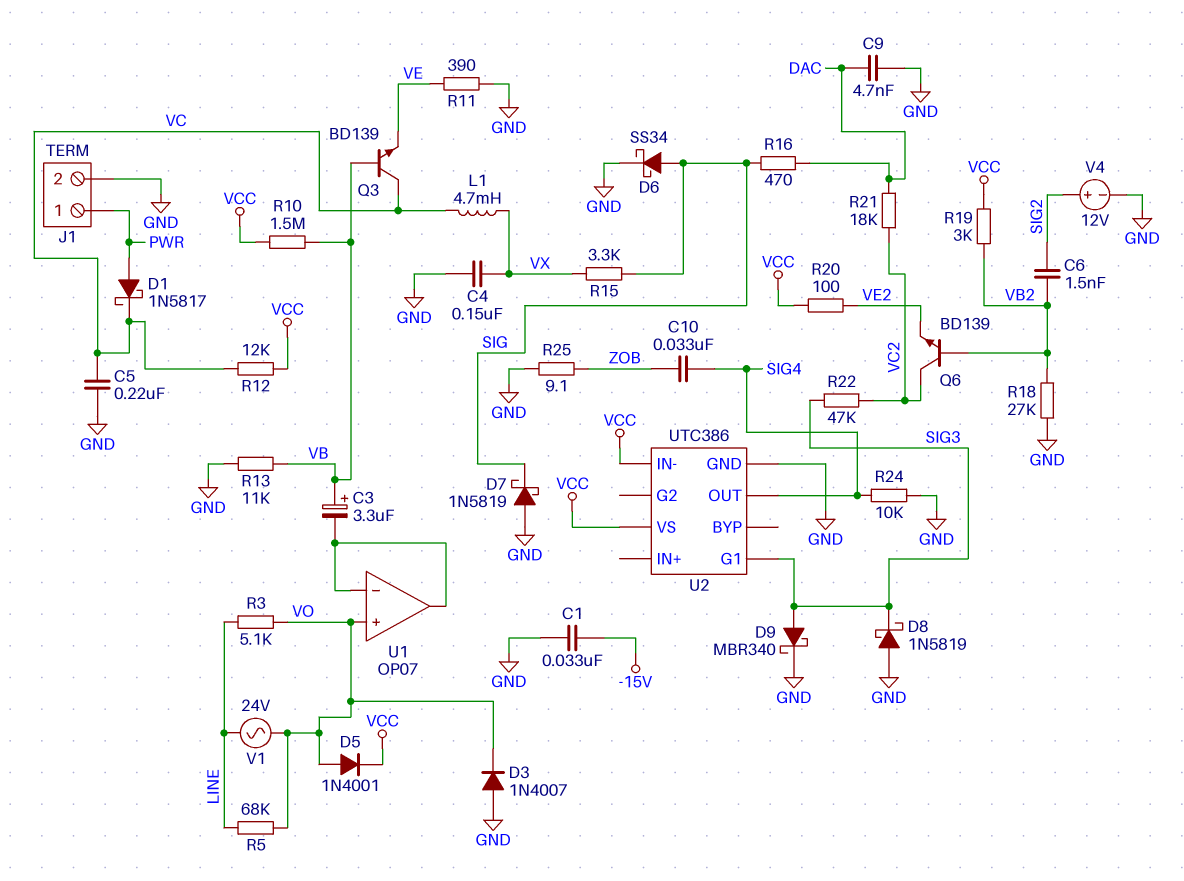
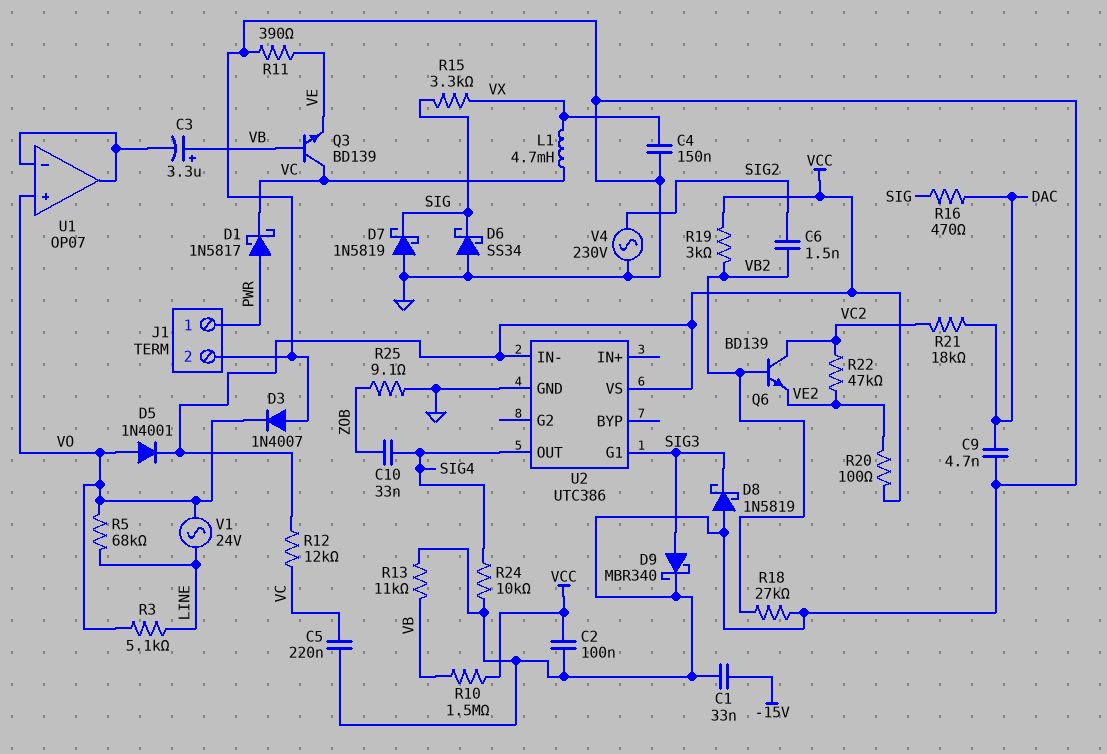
C2: none -> 100nF (GND, VCC)
D6: schottky SS34 (A SIG, K GND) -> schottky SS34 (A GND, K SIG)
R22: 47k (SIG3, VC2) -> 47k (VC2, VE2)
V4: 12V (plus SIG2, minus GND) -> AC 230V (GND, SIG2)

